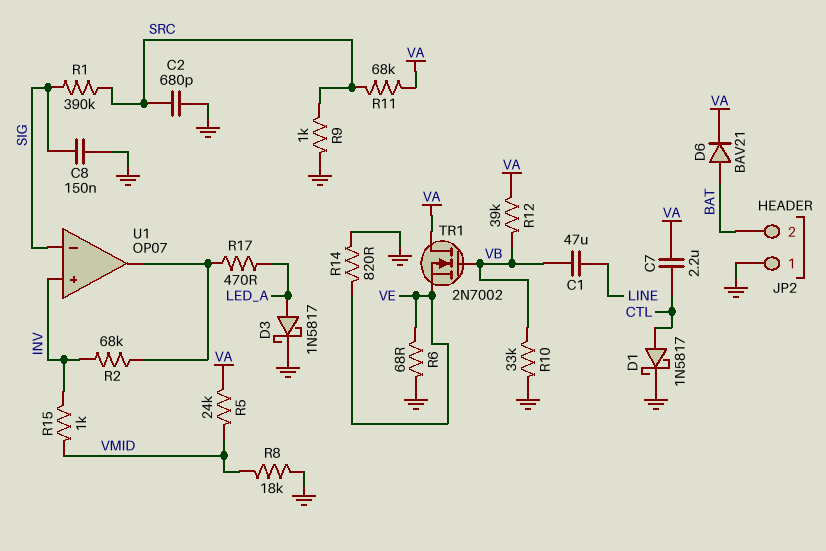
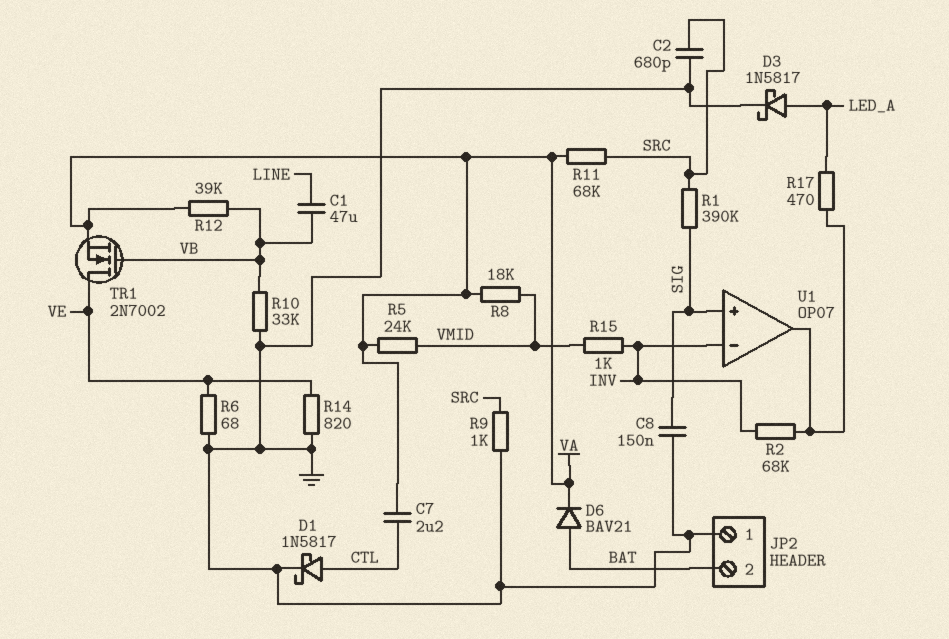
R8: 18k (GND, VMID) -> 18k (VA, VMID)
TR1: NMOS 2N7002 (G VB, D VA, S VE) -> NMOS 2N7002 (G VB, D VE, S VA)
U1 pin in+: INV -> SIG
U1 pin in-: SIG -> INV

